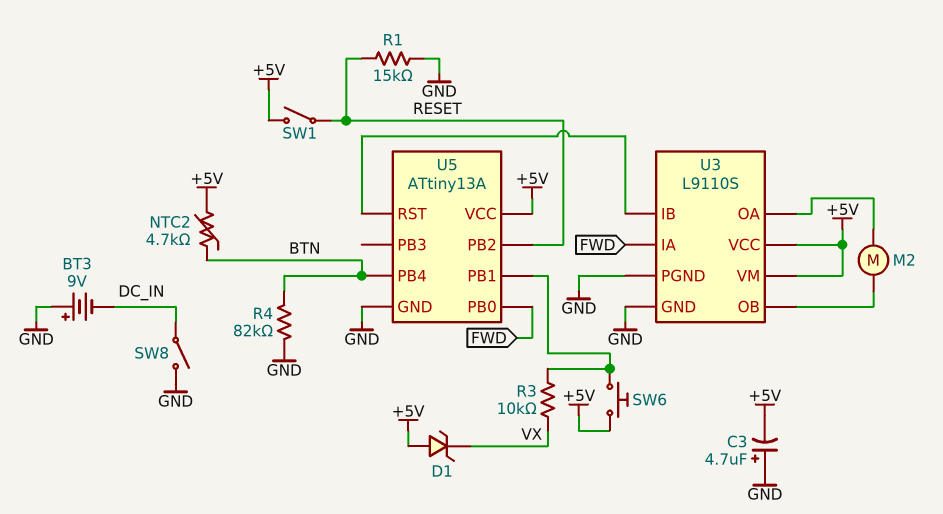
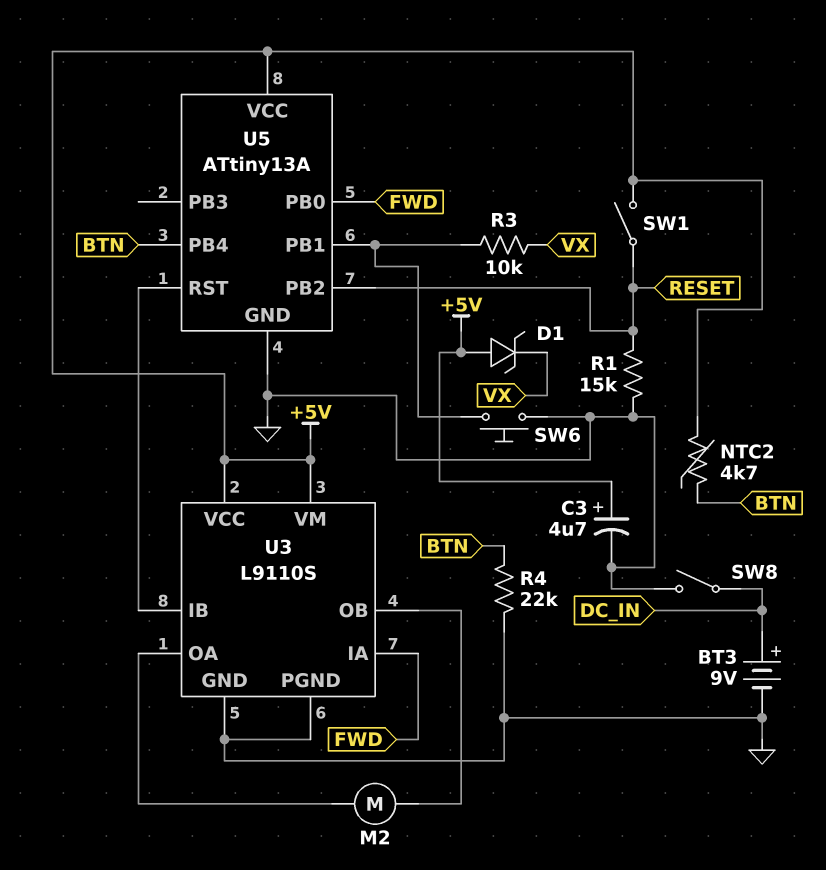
BT3: 9V (plus GND, minus DC_IN) -> 9V (plus DC_IN, minus GND)
C3: 4.7uF (plus GND, minus +5V) -> 4.7uF (plus +5V, minus GND)
R4: 82k (BTN, GND) -> 22k (BTN, GND)
SW6: button (+5V, U5/PB1) -> button (GND, U5/PB1)

